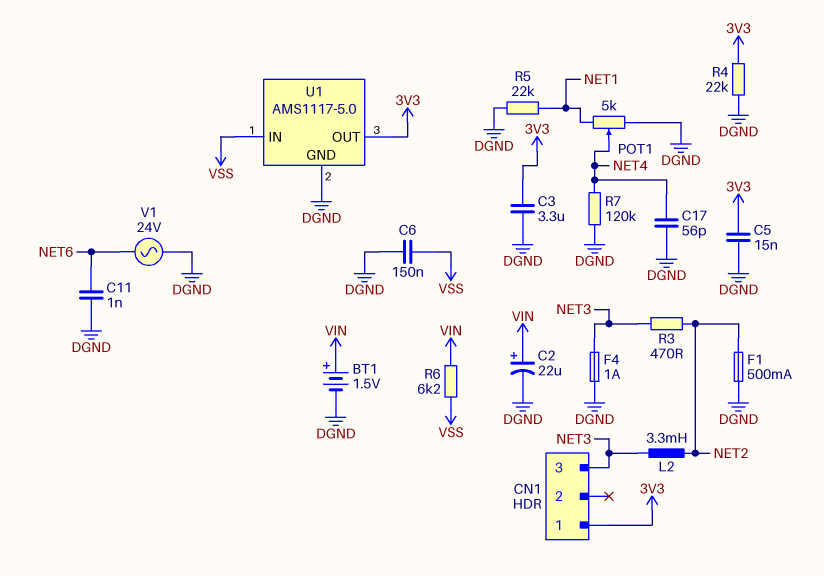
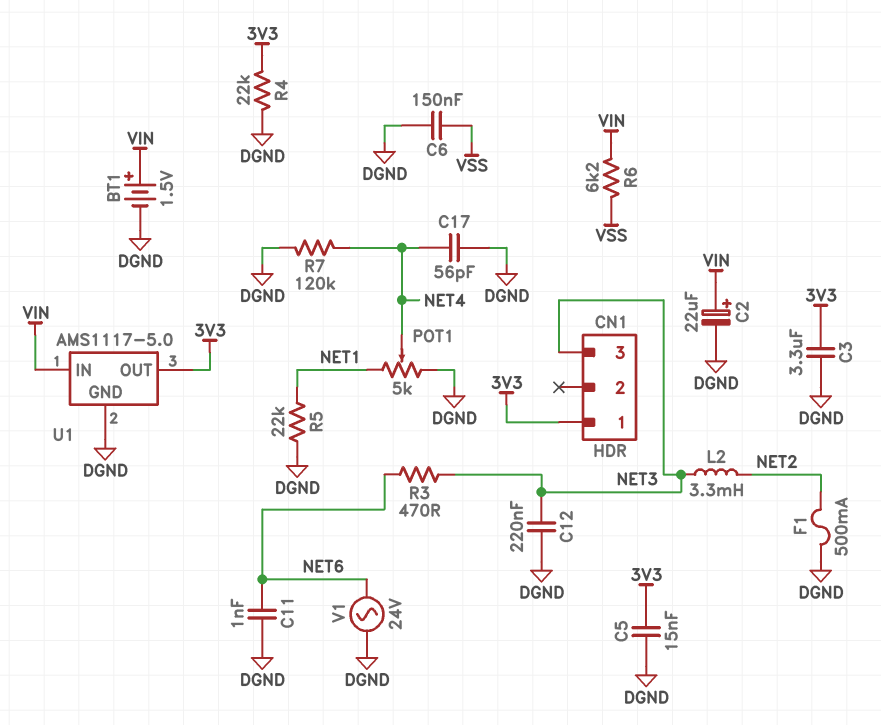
C12: none -> 220nF (DGND, NET3)
F4: 1A (DGND, NET3) -> none
R3: 470 (NET2, NET3) -> 470 (NET3, NET6)
U1 pin IN: VSS -> VIN

